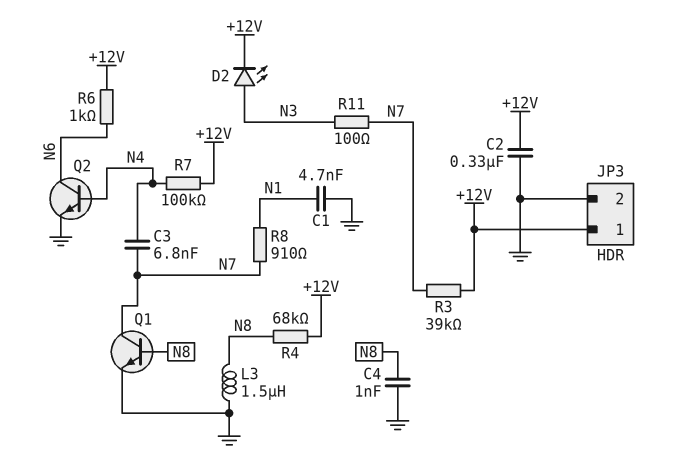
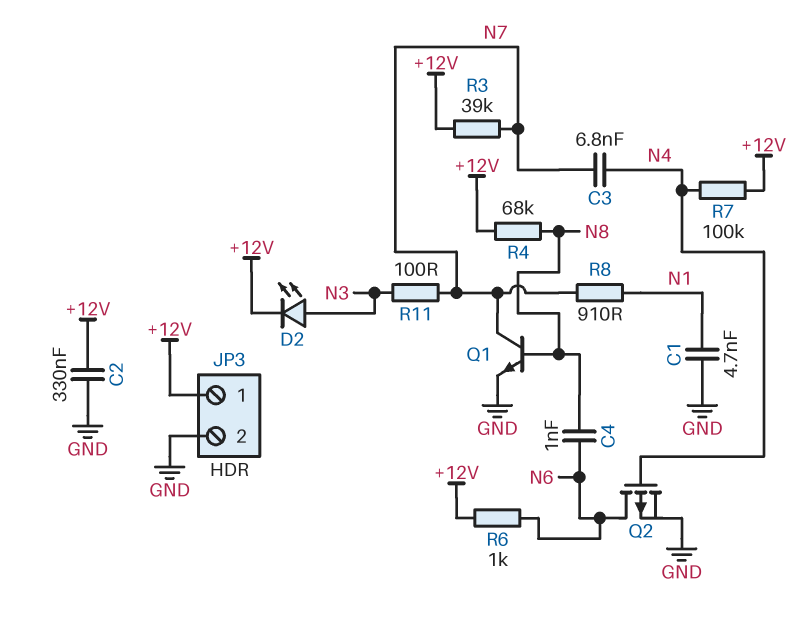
C4: 1nF (GND, N8) -> 1nF (N6, N8)
L3: 1.5uH (GND, N8) -> none
Q2: NPN (B N4, C N6, E GND) -> PMOS (G N4, D N6, S GND)

